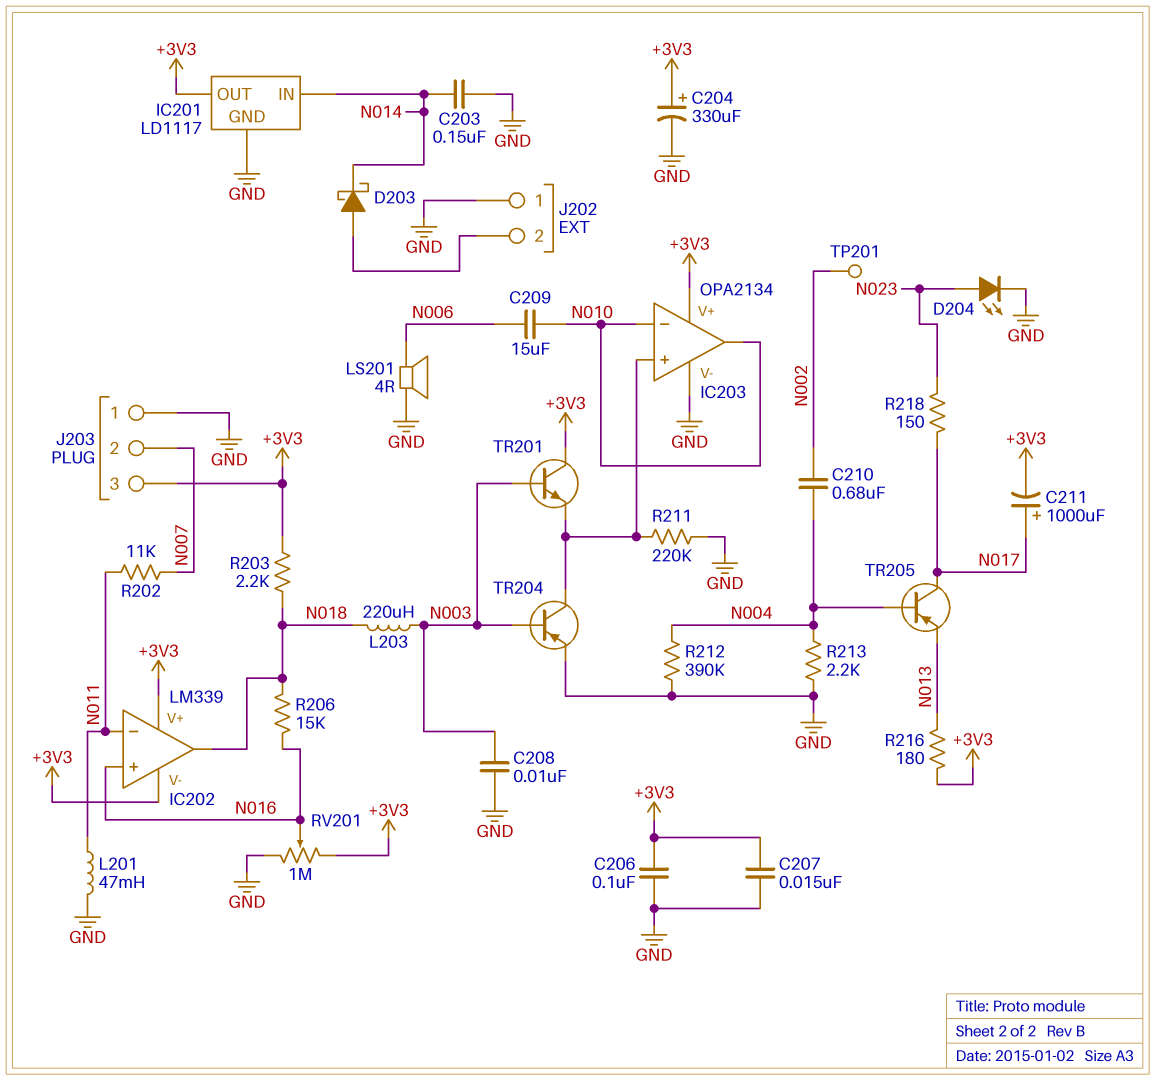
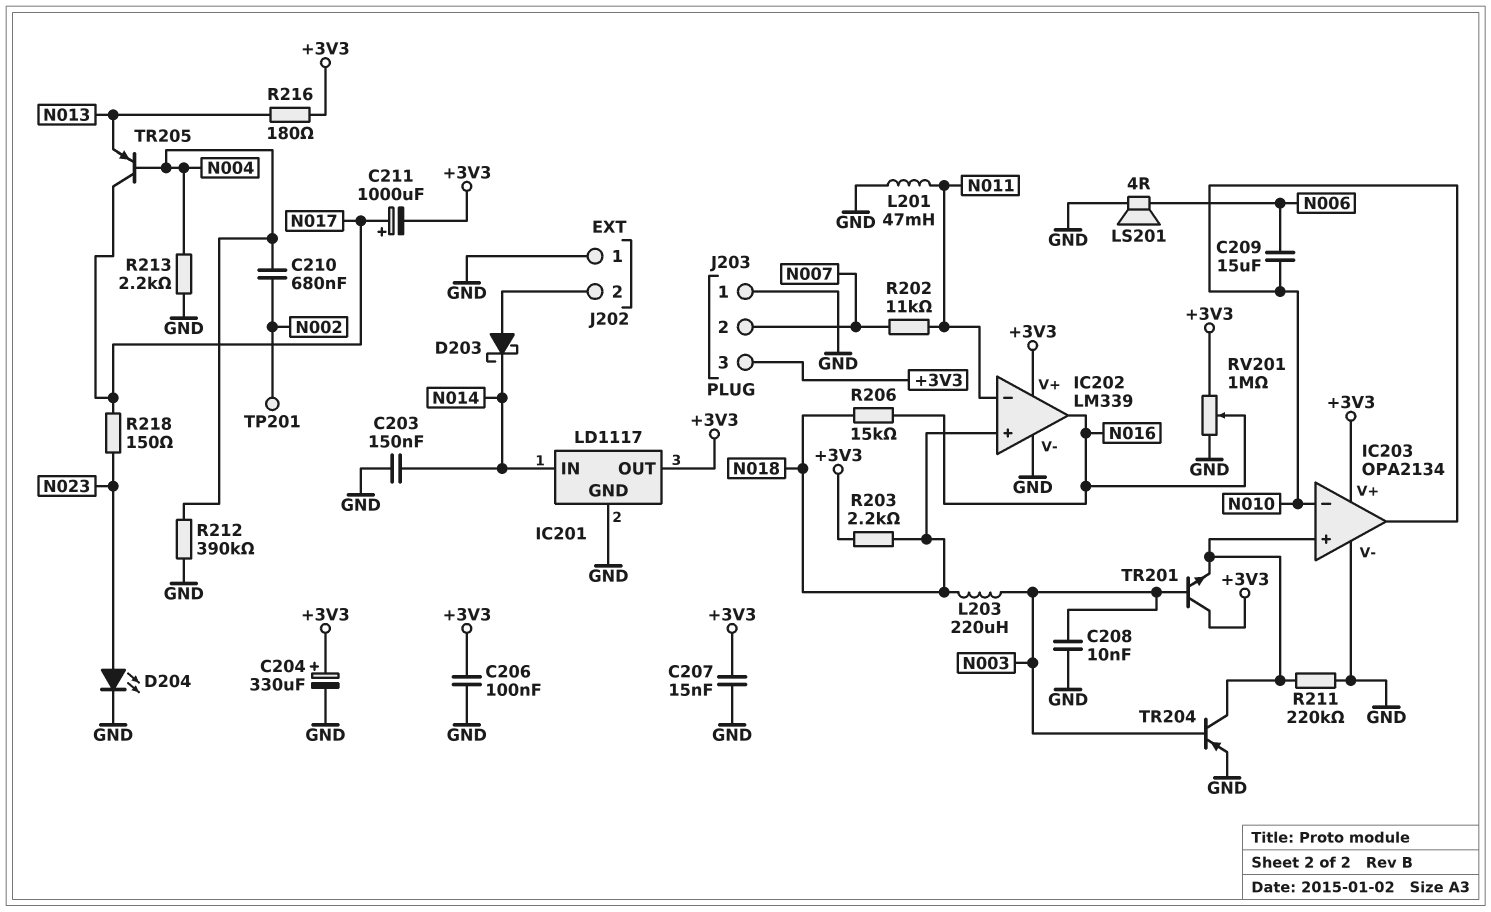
IC202 pin V-: +3V3 -> GND
IC202 pin in+: N016 -> N018
IC202 pin out: N018 -> N016

